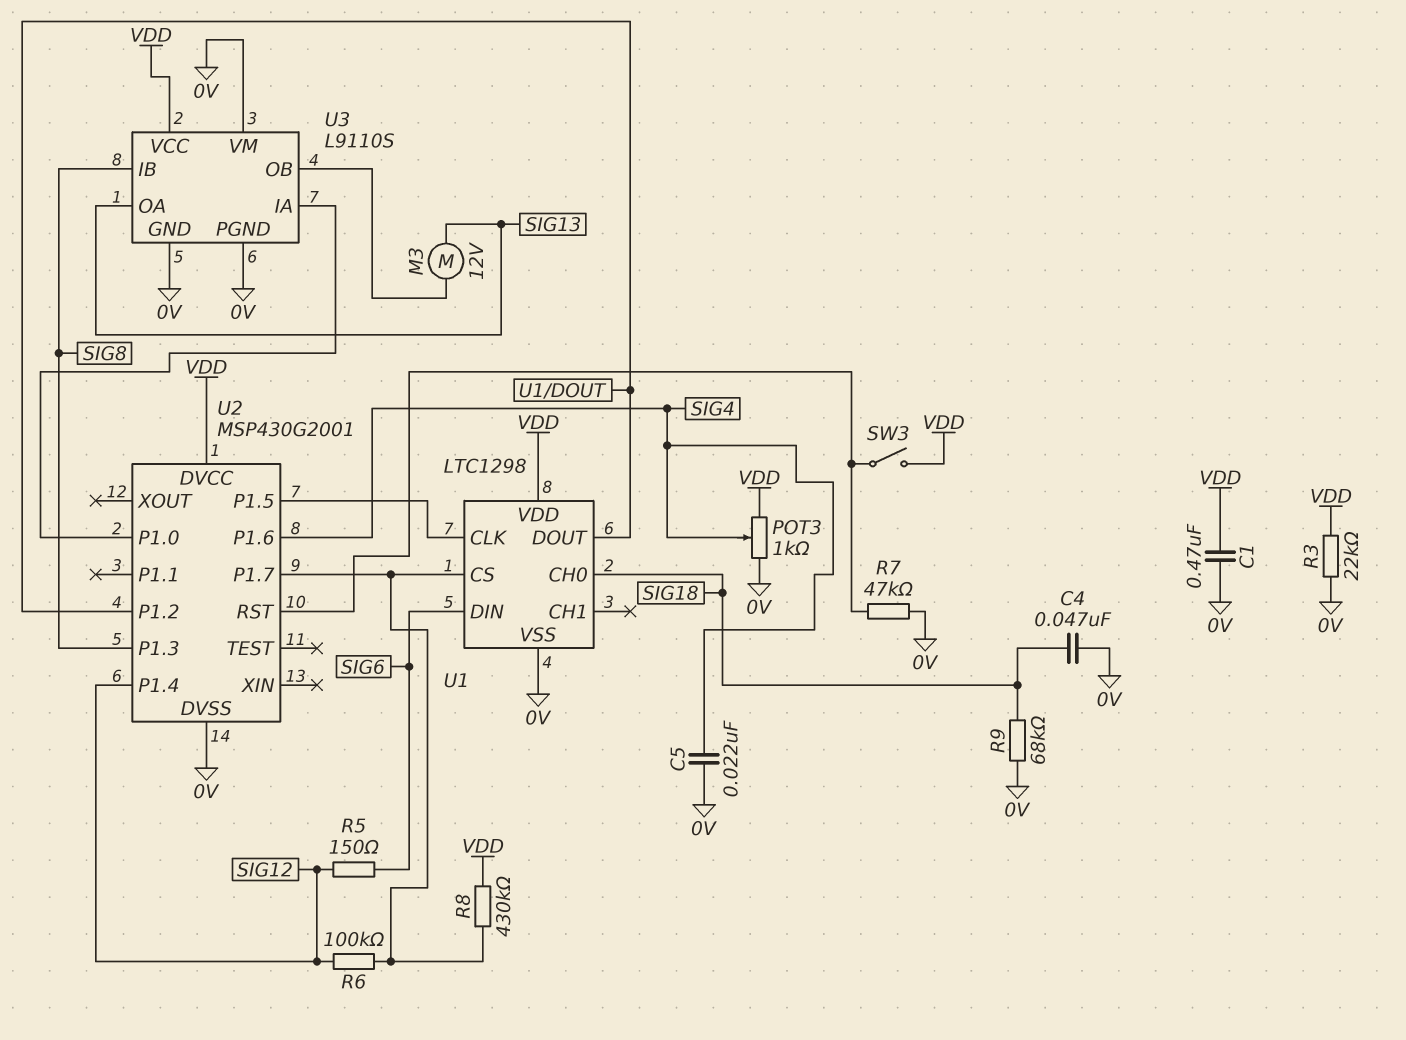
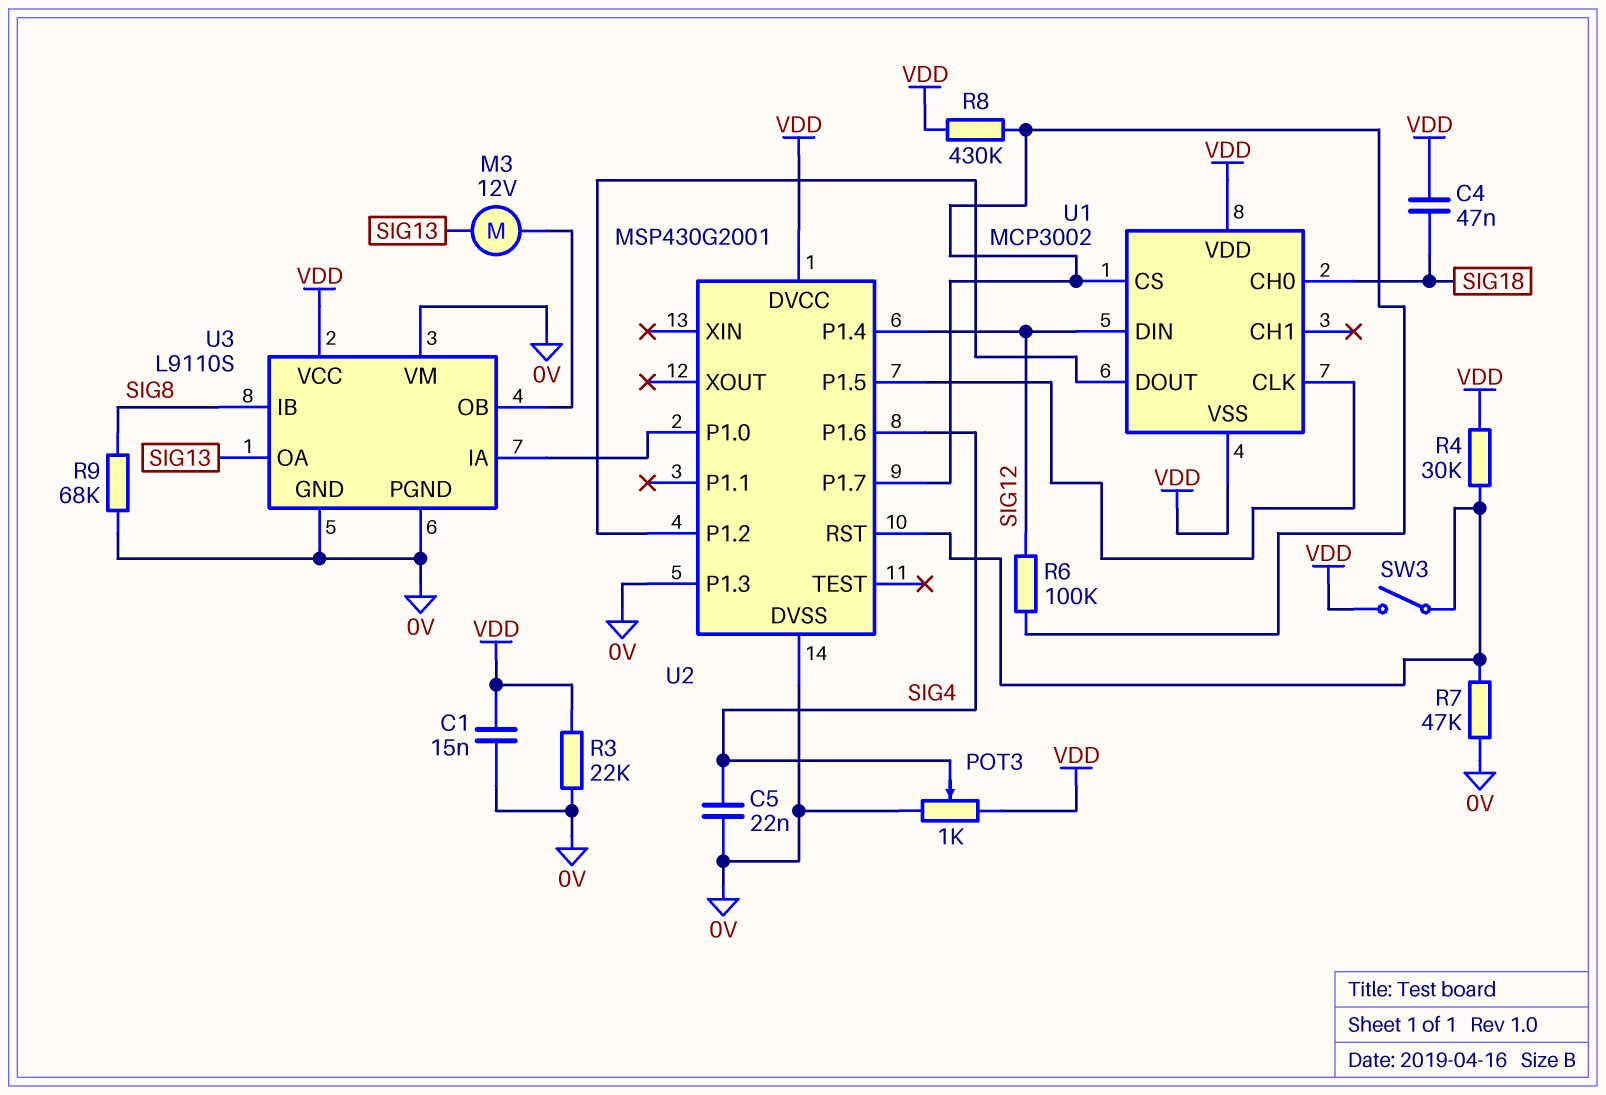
C1: 470nF (0V, VDD) -> 15nF (0V, VDD)
C4: 47nF (0V, SIG18) -> 47nF (SIG18, VDD)
R4: none -> 30k (U2/RST, VDD)
R5: 150 (SIG6, SIG12) -> none
R9: 68k (0V, SIG18) -> 68k (0V, SIG8)
U1: LTC1298 -> MCP3002
U1 pin DIN: SIG6 -> SIG12
U1 pin VSS: 0V -> VDD
U2 pin P1.3: SIG8 -> 0V

